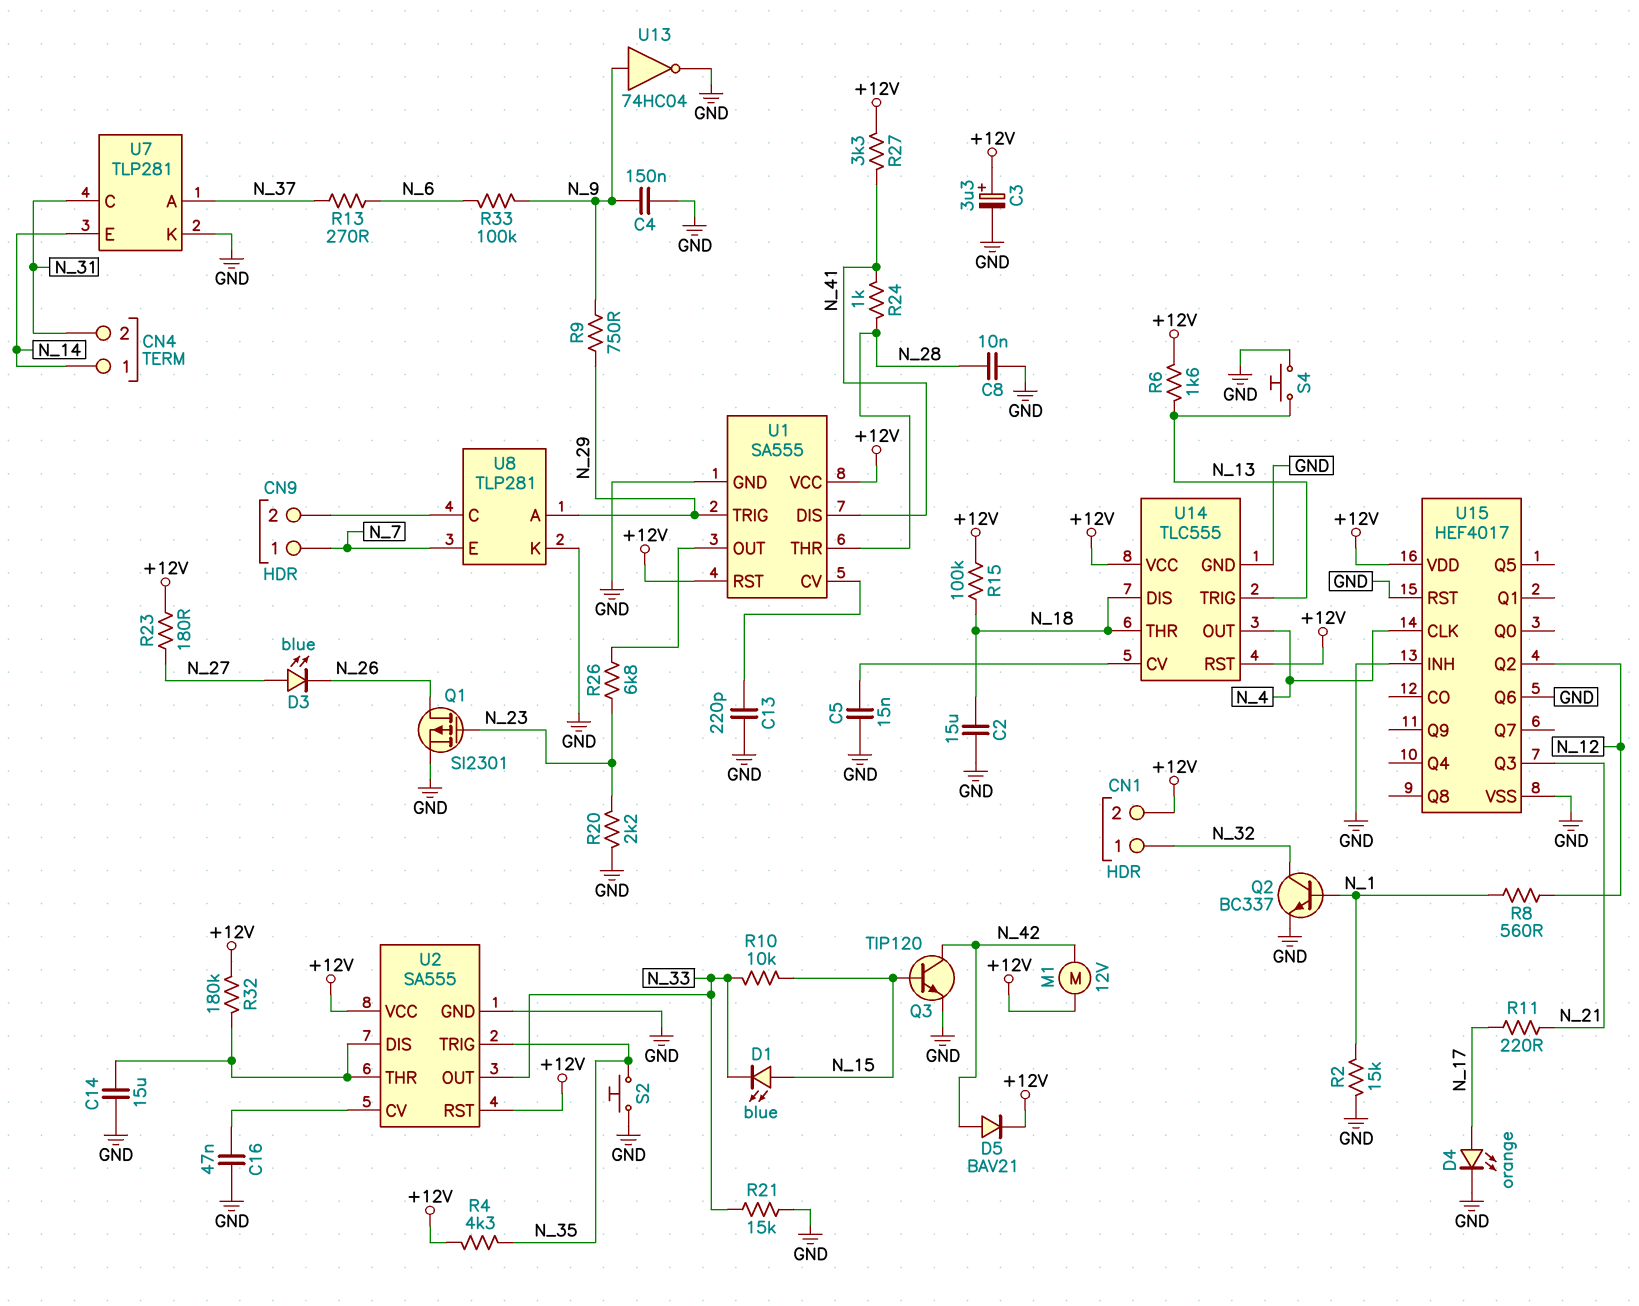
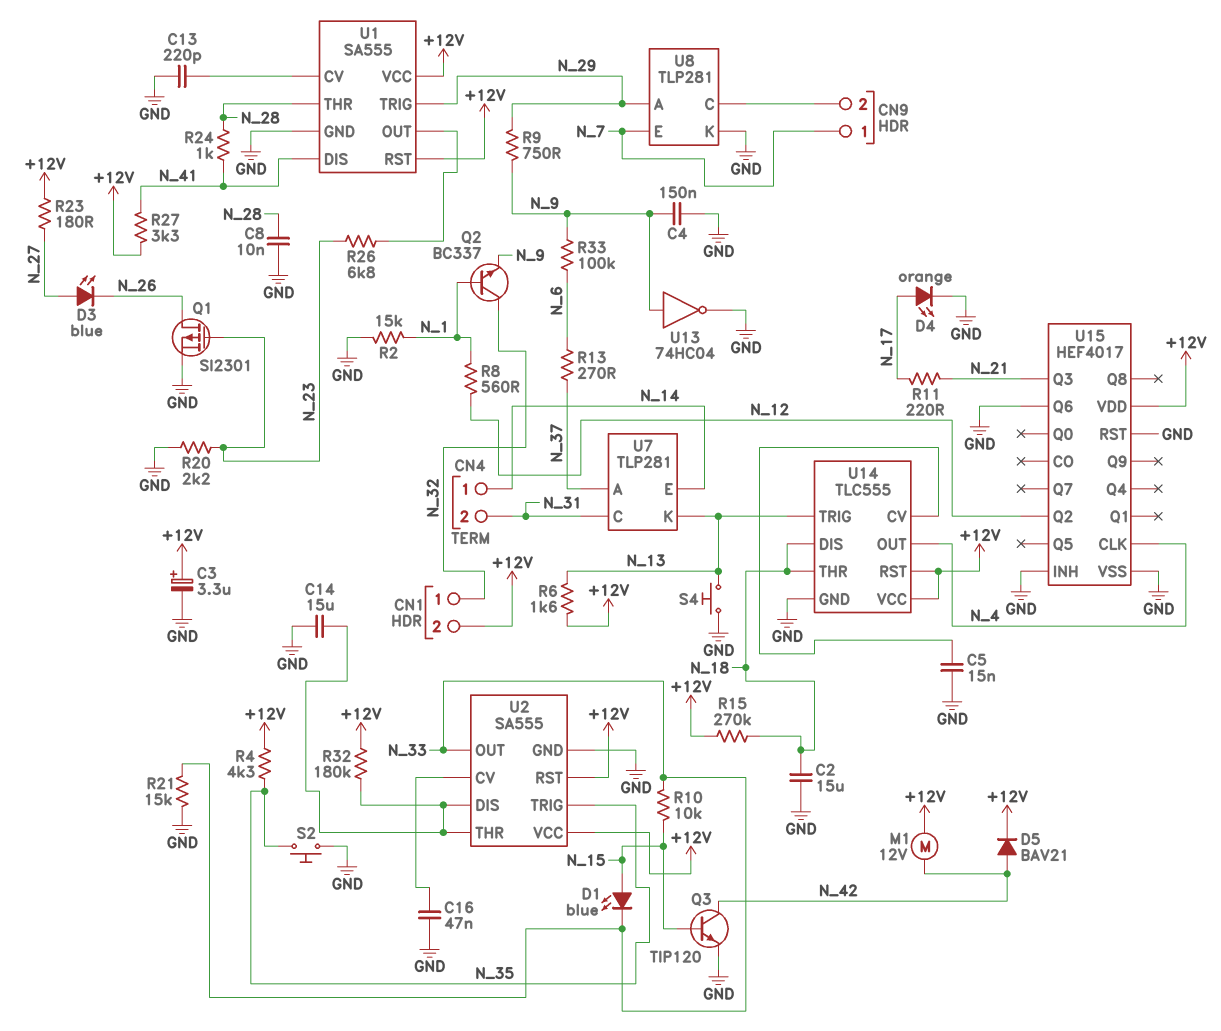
Q2: NPN BC337 (B N_1, C N_32, E GND) -> NPN BC337 (B N_1, C N_32, E N_9)
R15: 100k (+12V, N_18) -> 270k (+12V, N_18)
U7 pin K: GND -> N_13

